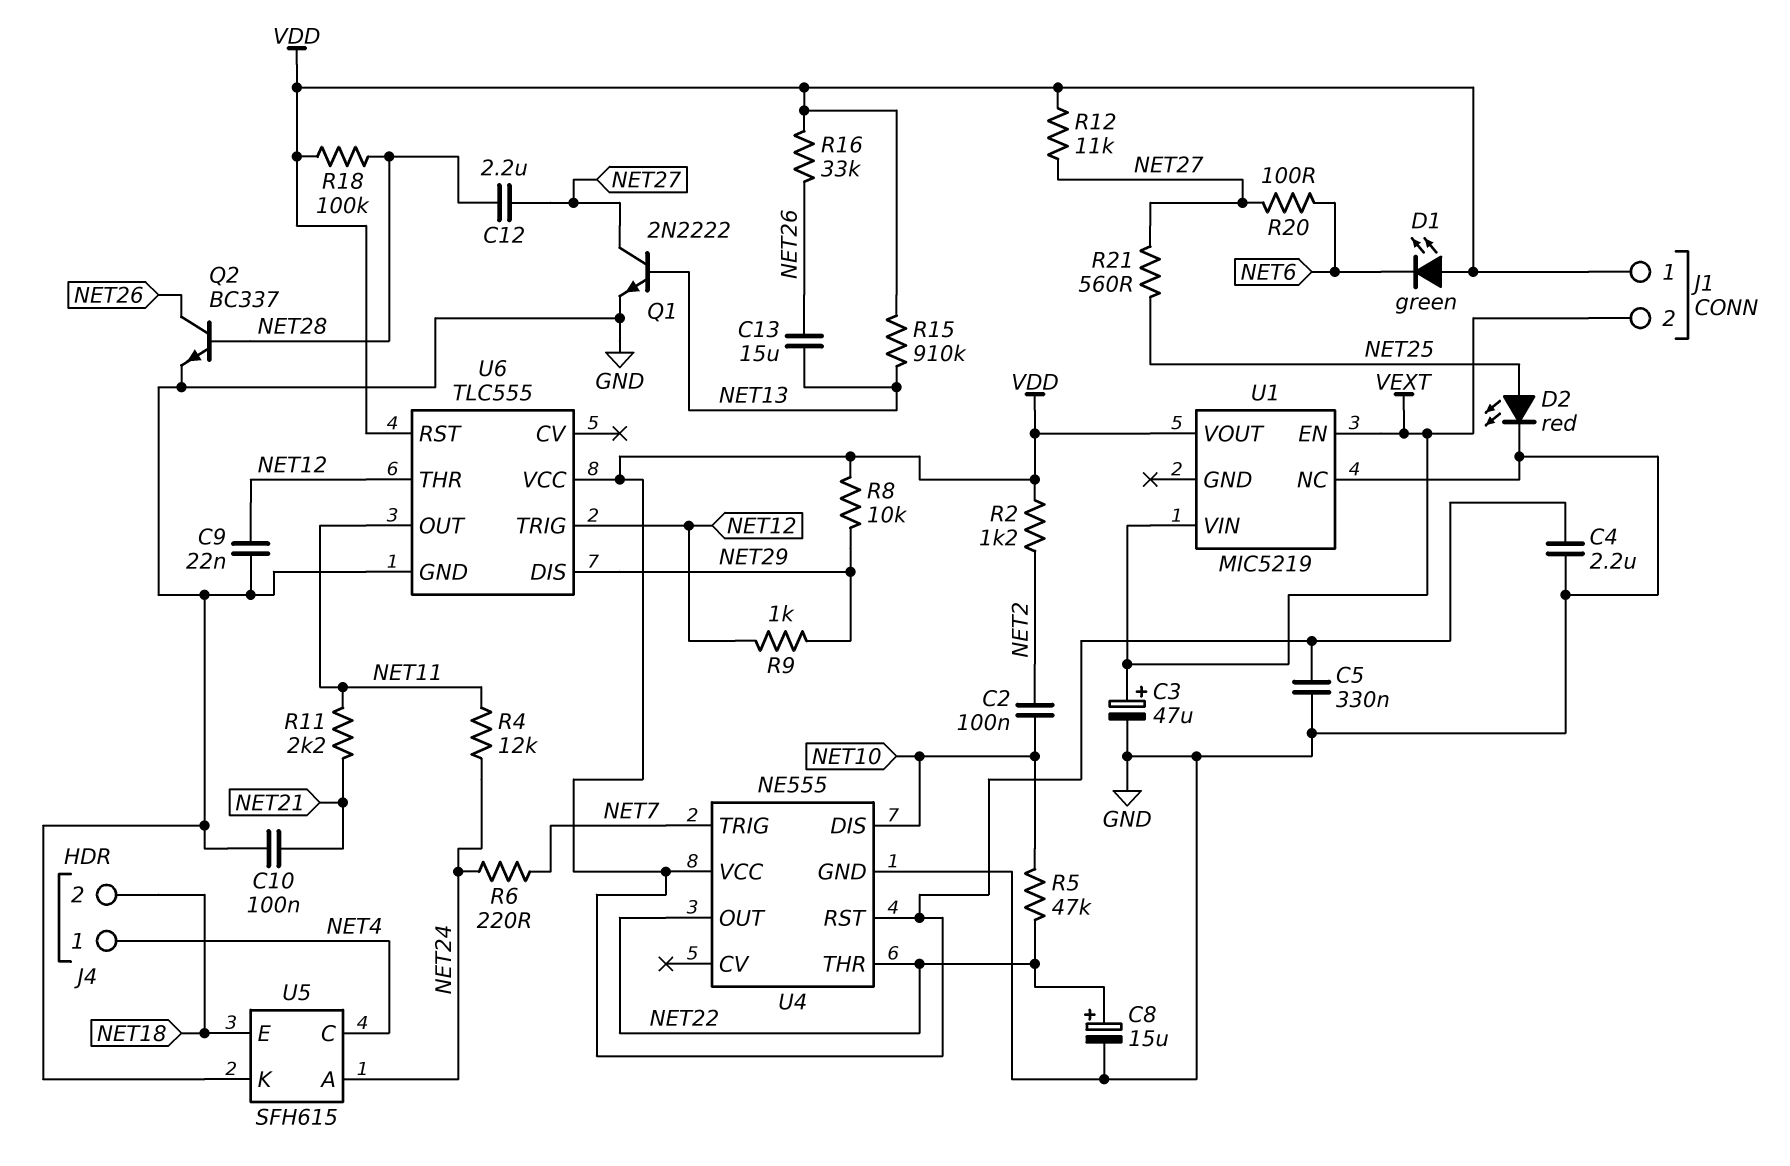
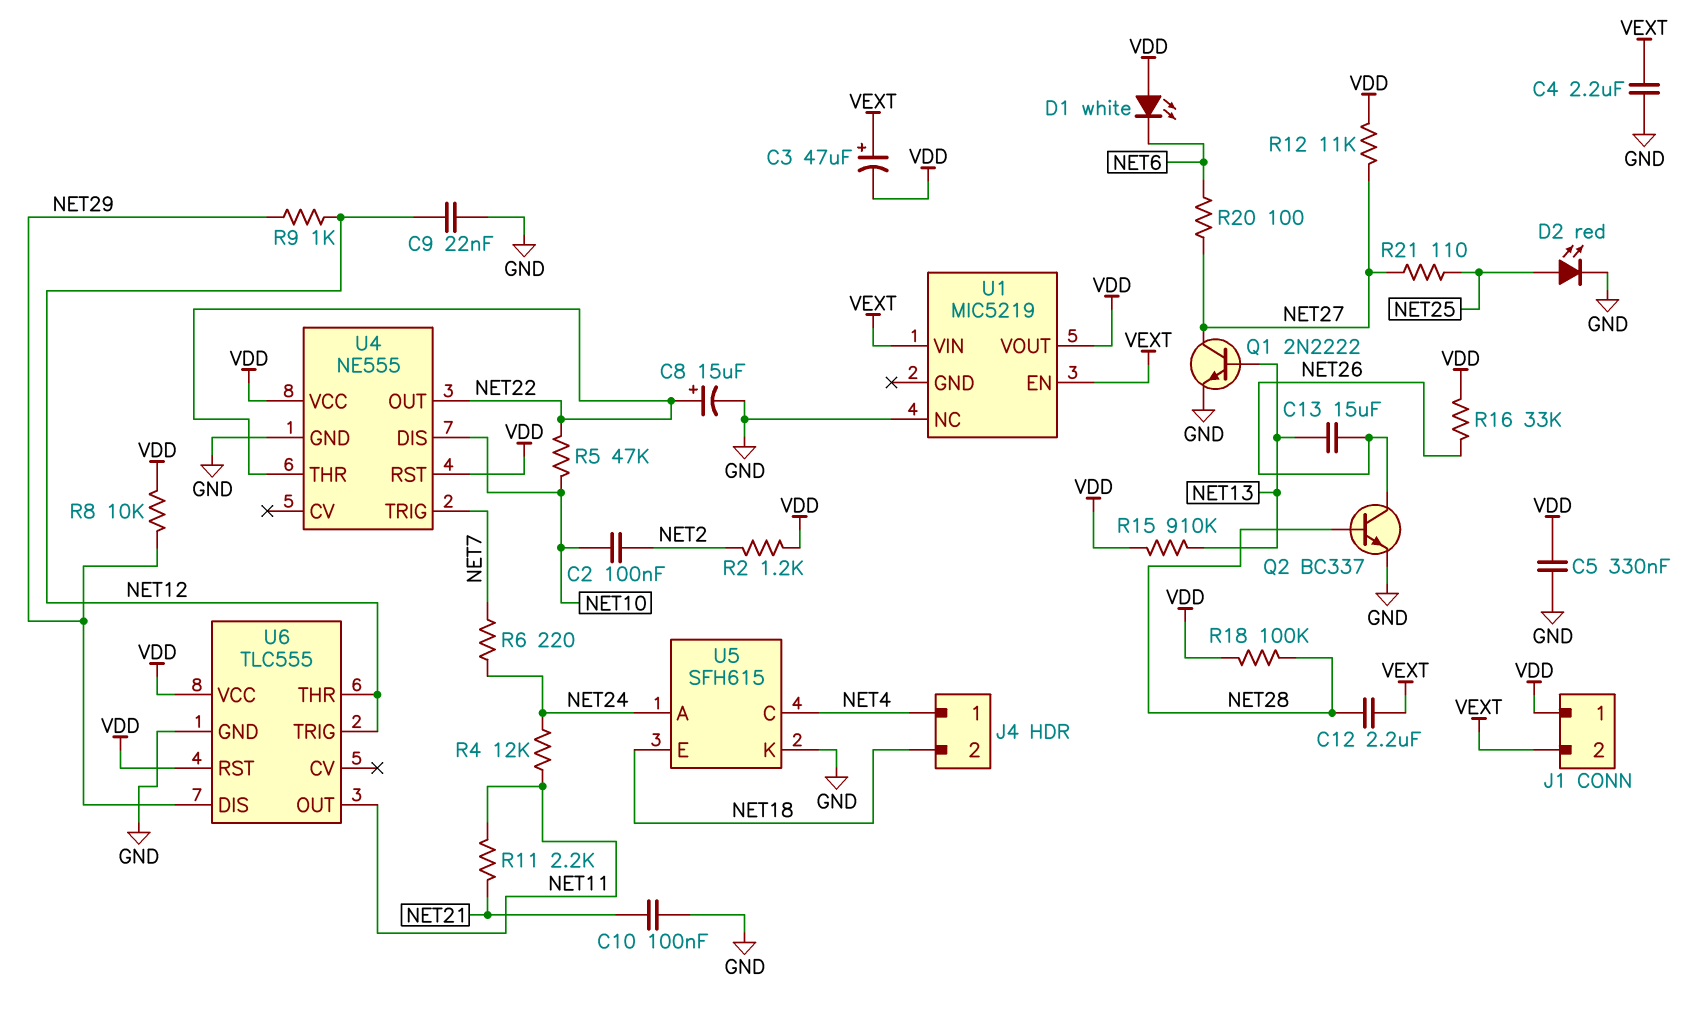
C3: 47uF (plus VEXT, minus GND) -> 47uF (plus VEXT, minus VDD)
C4: 2.2uF (GND, VDD) -> 2.2uF (GND, VEXT)
C12: 2.2uF (NET27, NET28) -> 2.2uF (NET28, VEXT)
D1: LED green (A VDD, K NET6) -> LED white (A VDD, K NET6)
R21: 560 (NET25, NET27) -> 110 (NET25, NET27)

